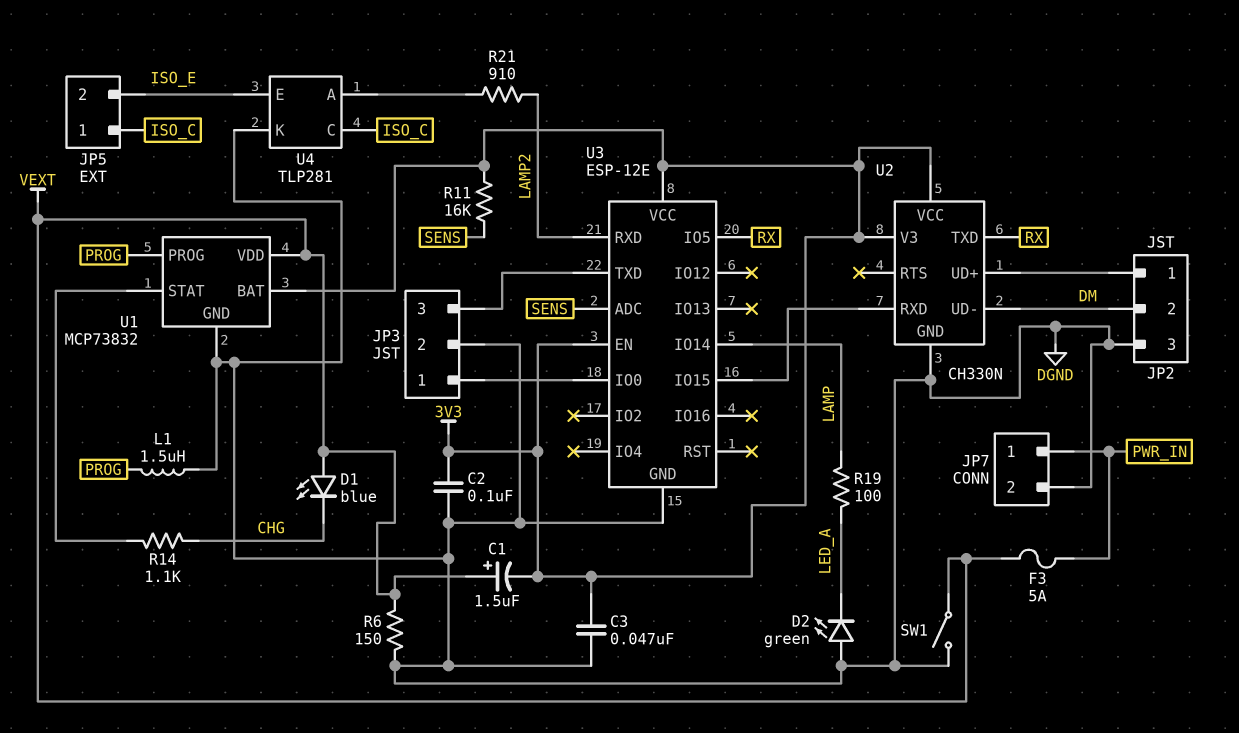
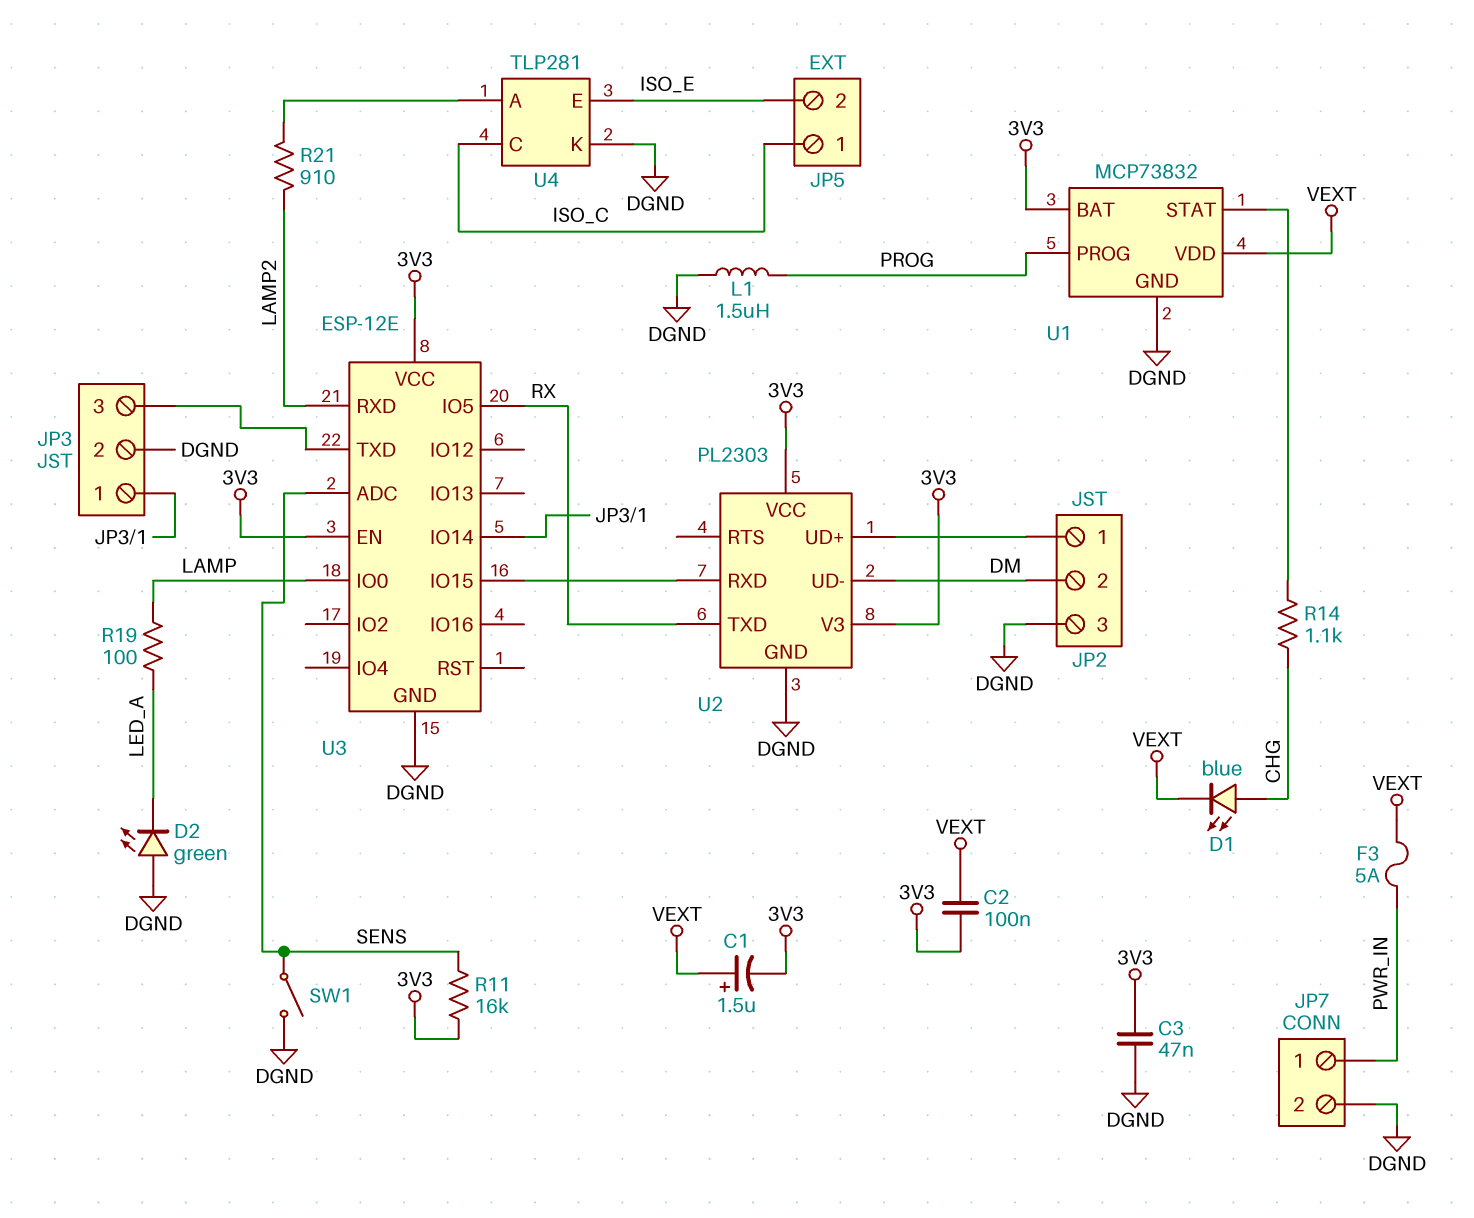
C2: 100nF (3V3, DGND) -> 100nF (3V3, VEXT)
D1: LED blue (A VEXT, K CHG) -> LED blue (A CHG, K VEXT)
R6: 150 (DGND, VEXT) -> none
SW1: switch (DGND, VEXT) -> switch (DGND, SENS)
U2: CH330N -> PL2303
U3 pin IO0: JP3/1 -> LAMP
U3 pin IO14: LAMP -> JP3/1

